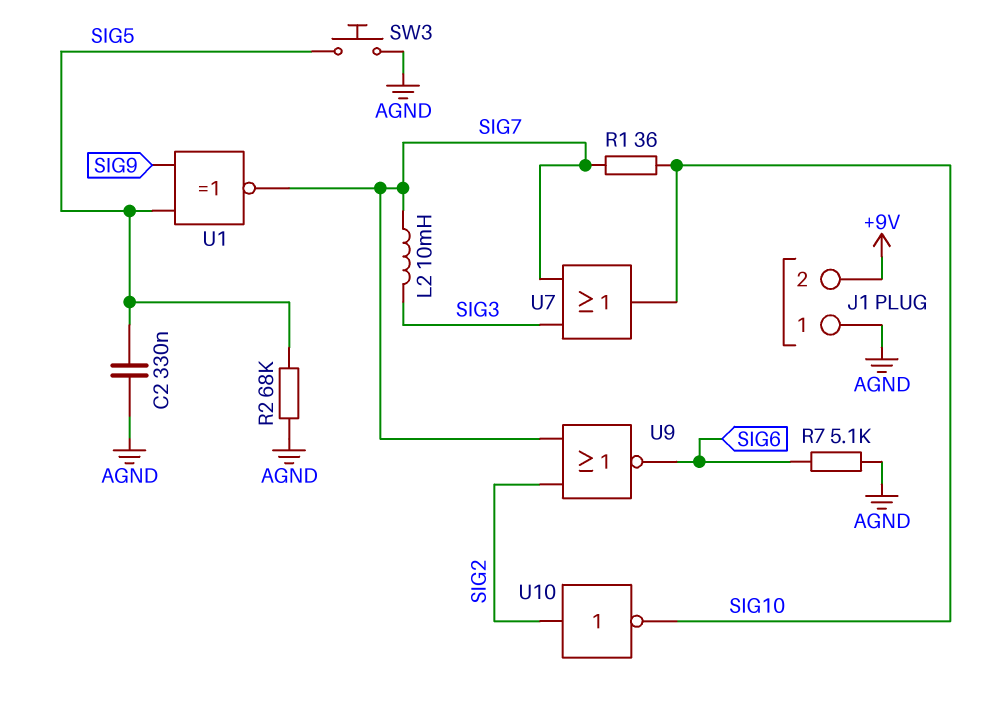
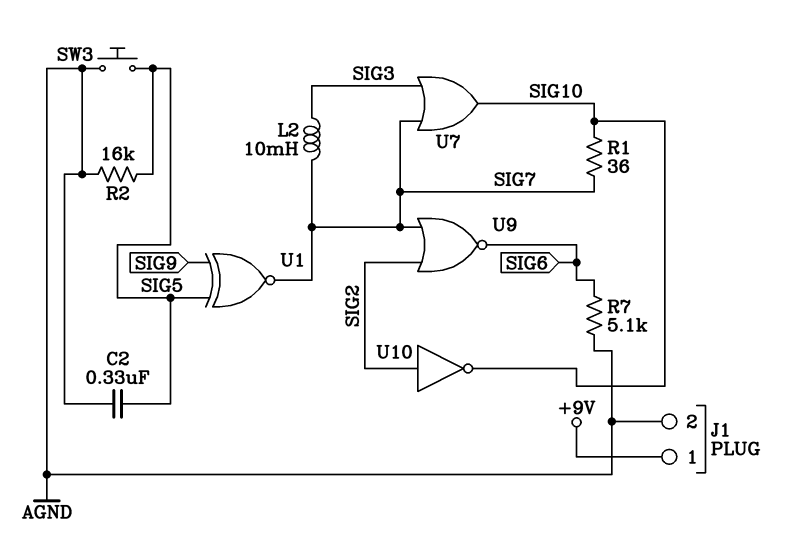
J1 pin 1: AGND -> +9V
J1 pin 2: +9V -> AGND
R2: 68k (AGND, SIG5) -> 16k (AGND, SIG5)

